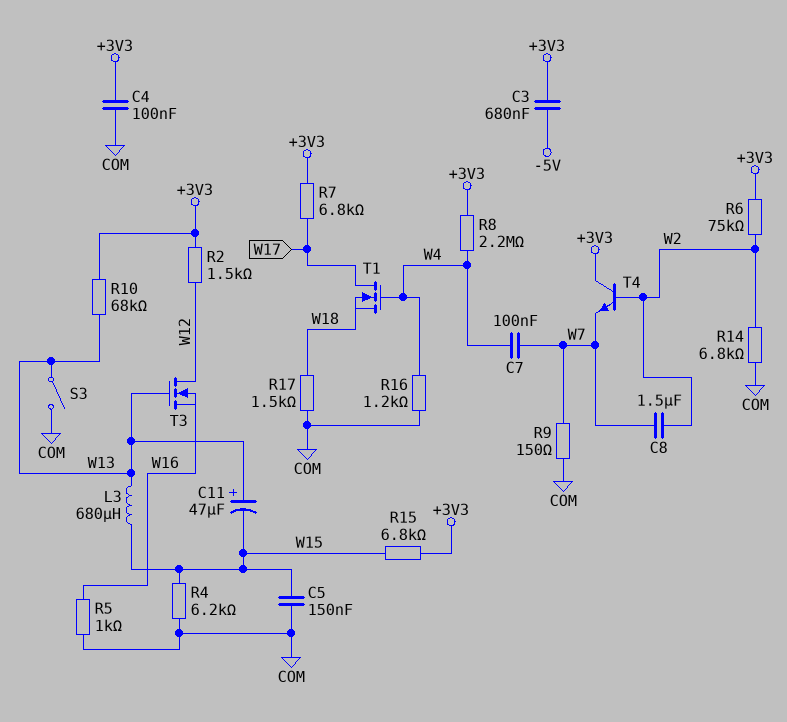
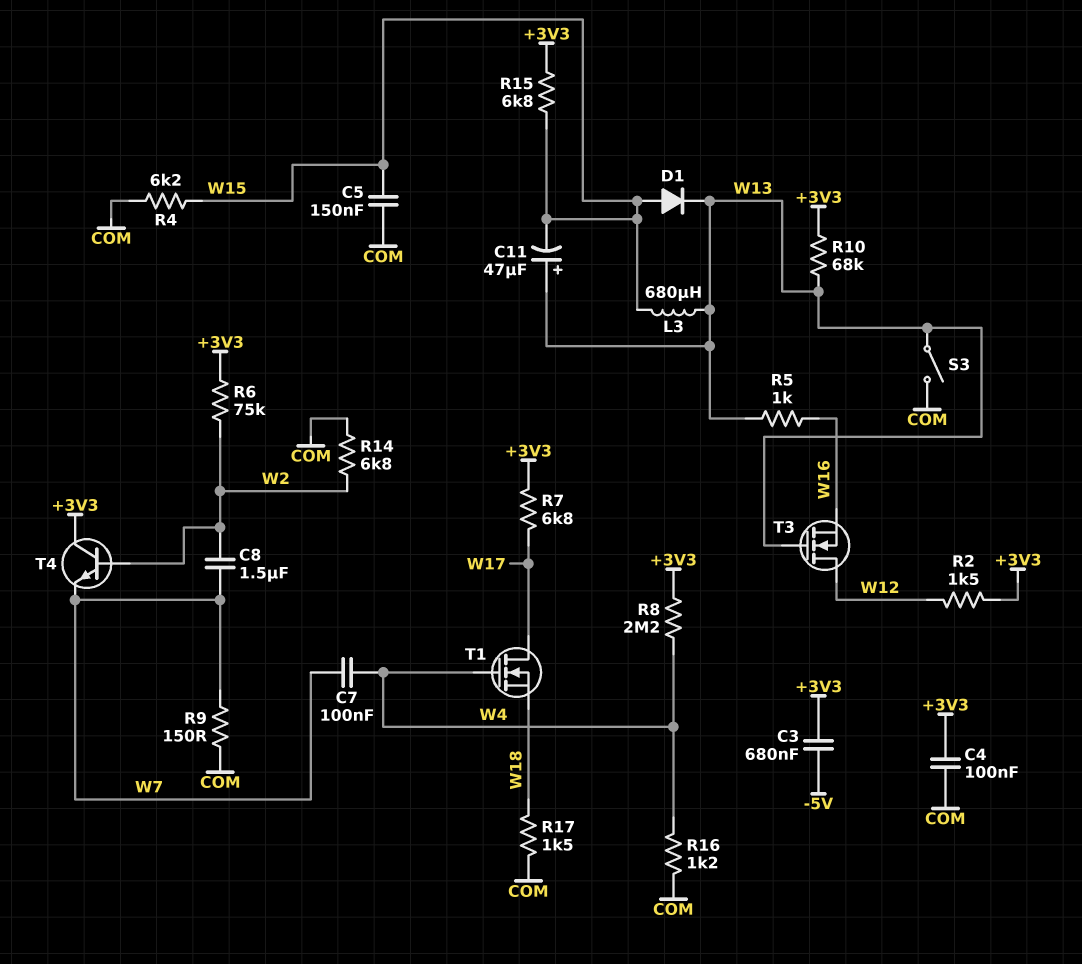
D1: none -> diode (A W15, K W13)
R5: 1k (COM, W16) -> 1k (W13, W16)

